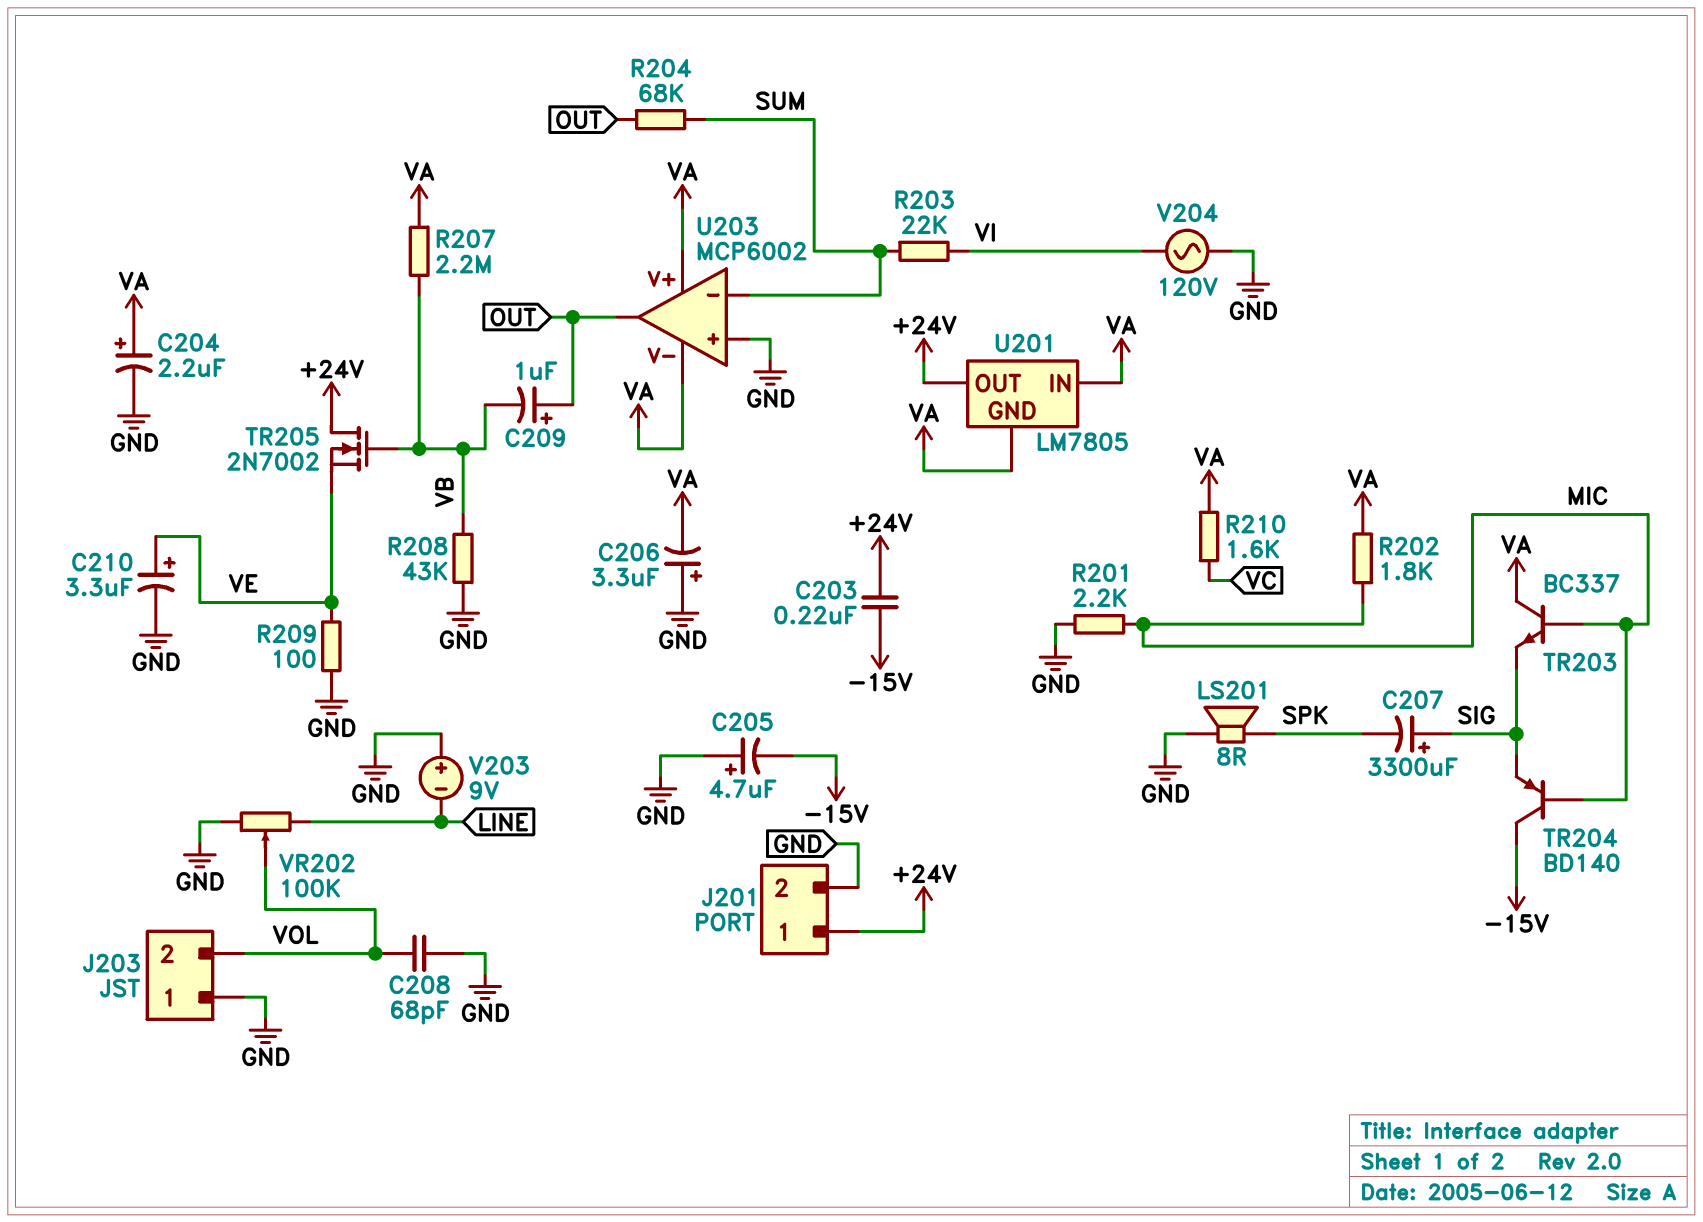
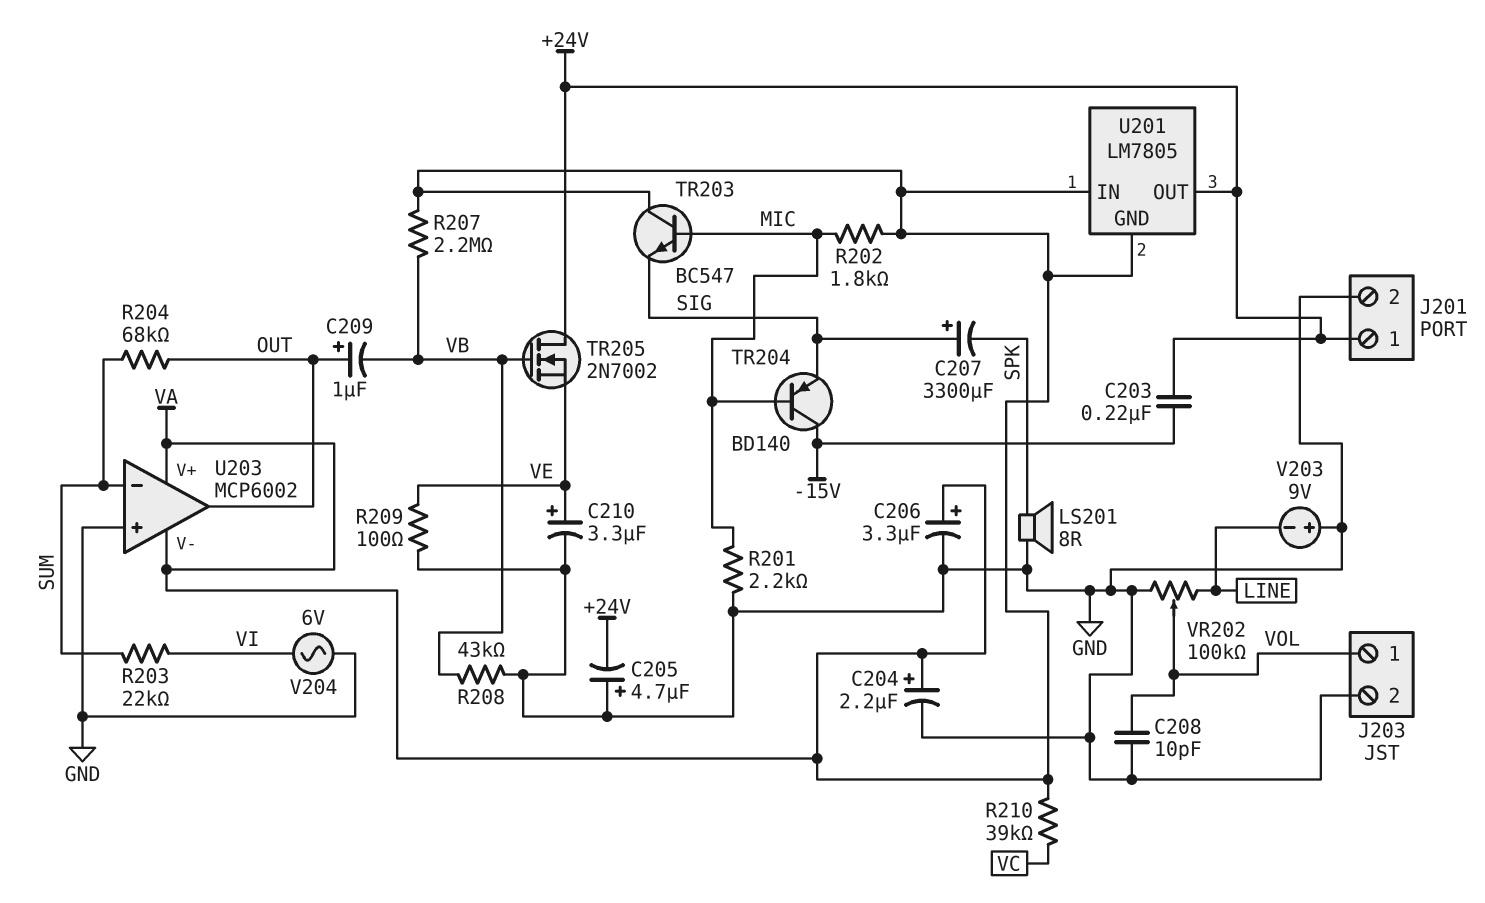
C205: 4.7uF (plus GND, minus -15V) -> 4.7uF (plus GND, minus +24V)
C206: 3.3uF (plus GND, minus VA) -> 3.3uF (plus VA, minus GND)
C208: 68pF (GND, VOL) -> 10pF (GND, VOL)
J203 pin 1: GND -> VOL
J203 pin 2: VOL -> GND
R210: 1.6k (VA, VC) -> 39k (VA, VC)
TR203: NPN BC337 (B MIC, C VA, E SIG) -> NPN BC547 (B MIC, C VA, E SIG)
V204: AC 120V (GND, VI) -> AC 6V (GND, VI)

